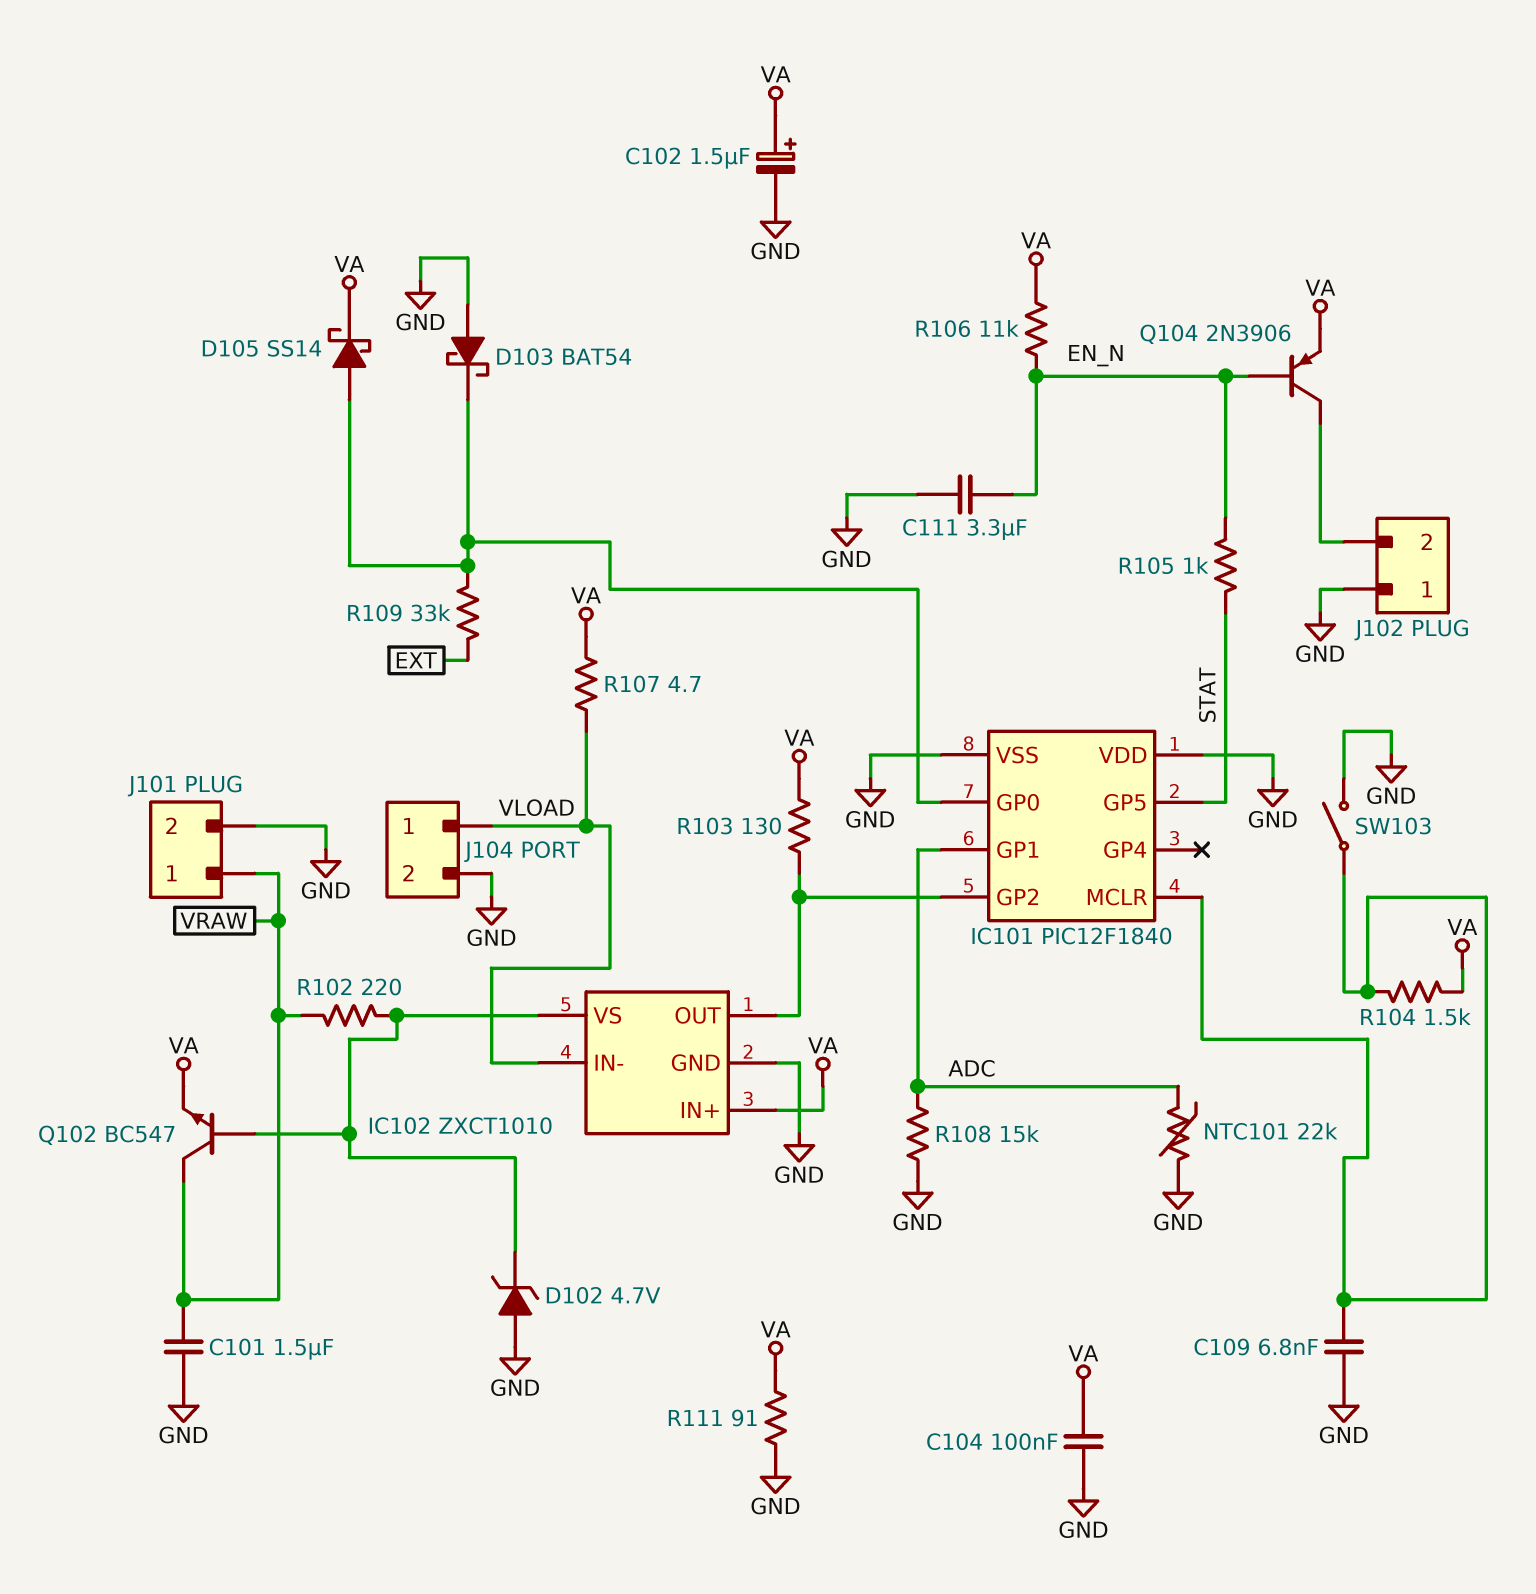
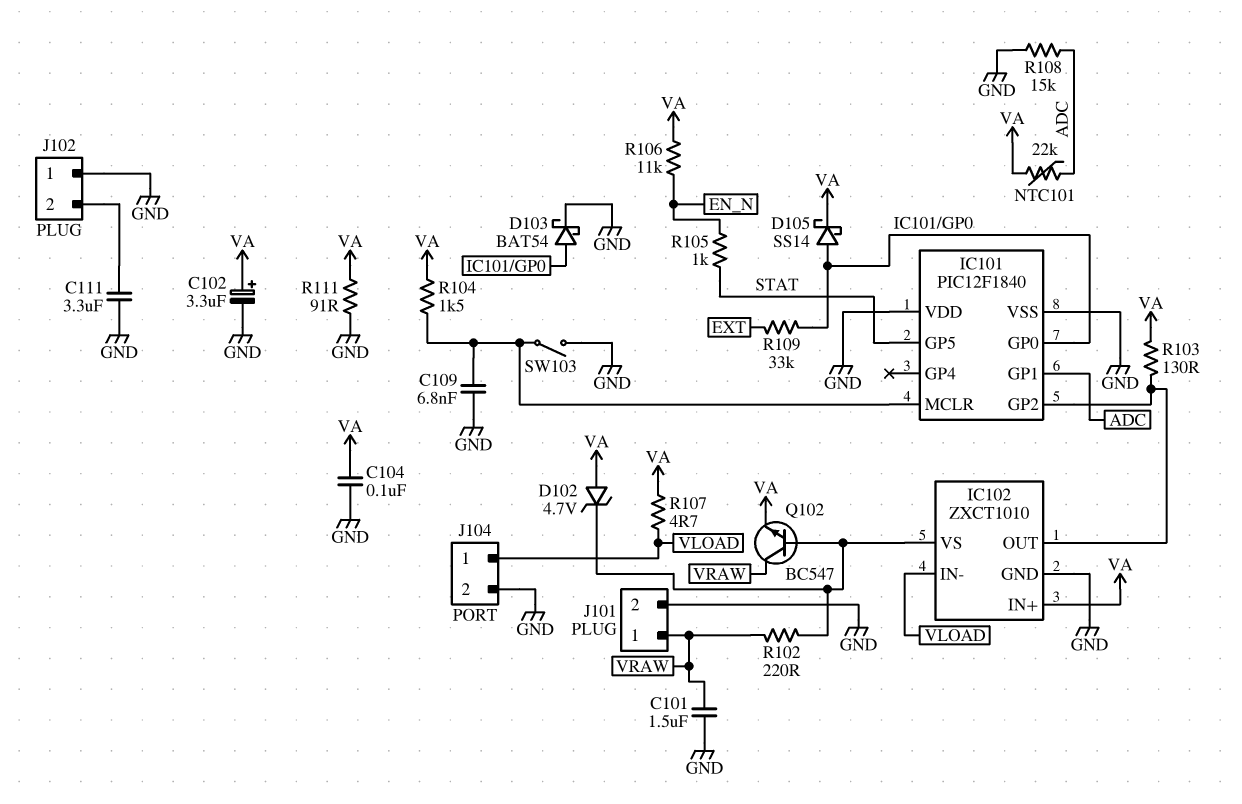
C102: 1.5uF (plus VA, minus GND) -> 3.3uF (plus VA, minus GND)
C111: 3.3uF (EN_N, GND) -> 3.3uF (GND, J102/2)
D102: zener 4.7V (A GND, K IC102/VS) -> zener 4.7V (A VA, K IC102/VS)
D103: schottky BAT54 (A GND, K IC101/GP0) -> schottky BAT54 (A IC101/GP0, K GND)
NTC101: 22k (ADC, GND) -> 22k (ADC, VA)
Q104: PNP 2N3906 (B EN_N, C J102/2, E VA) -> none

